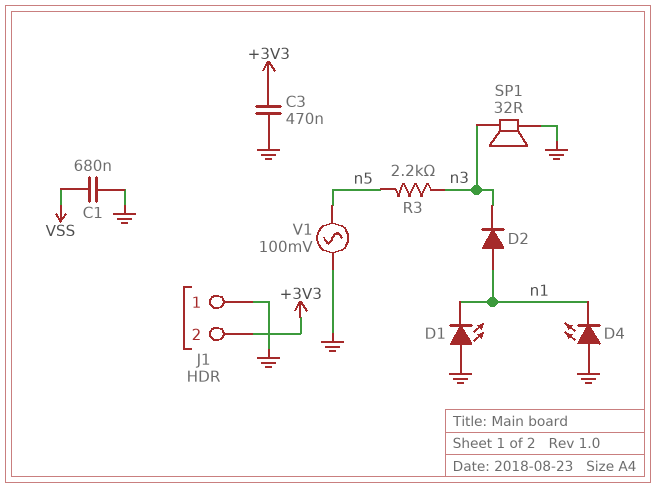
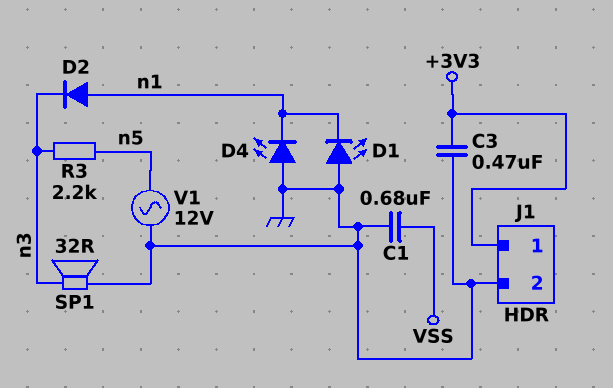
J1 pin 1: GND -> +3V3
J1 pin 2: +3V3 -> GND
V1: AC 100mV (GND, n5) -> AC 12V (GND, n5)

